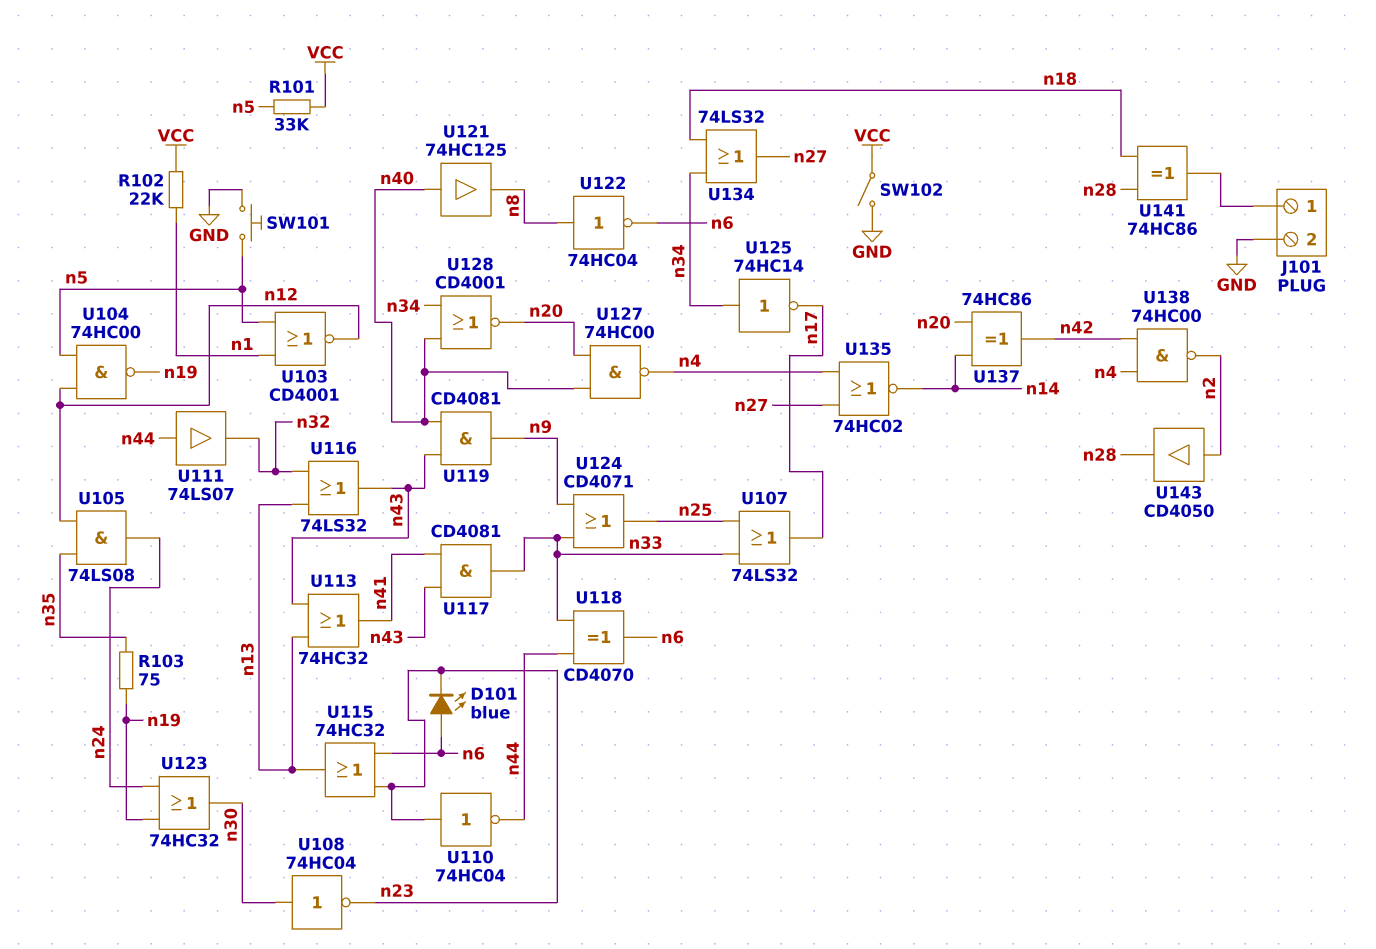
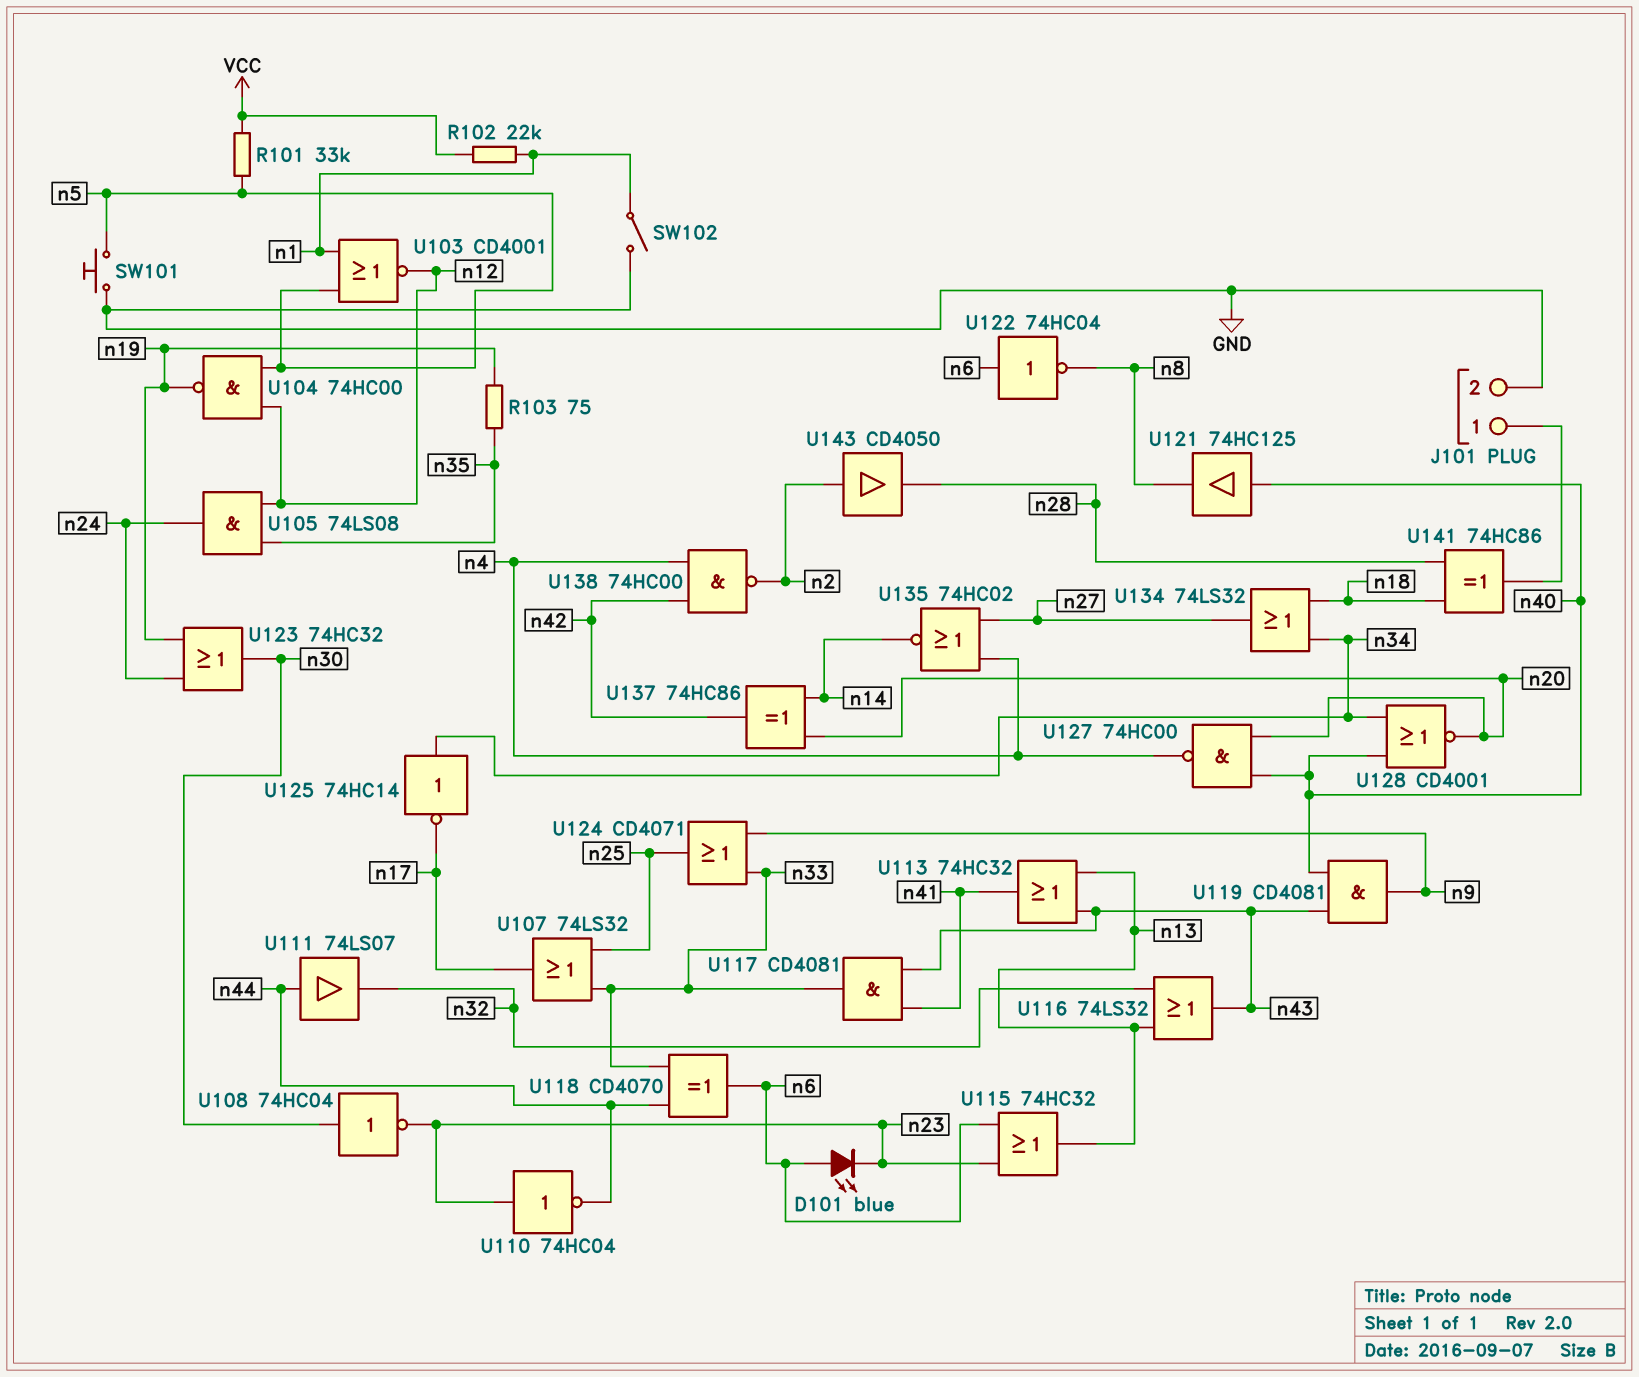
SW102: switch (GND, VCC) -> switch (GND, n1)
U122: NOT 74HC04 (in n8, out n6) -> NOT 74HC04 (in n6, out n8)

